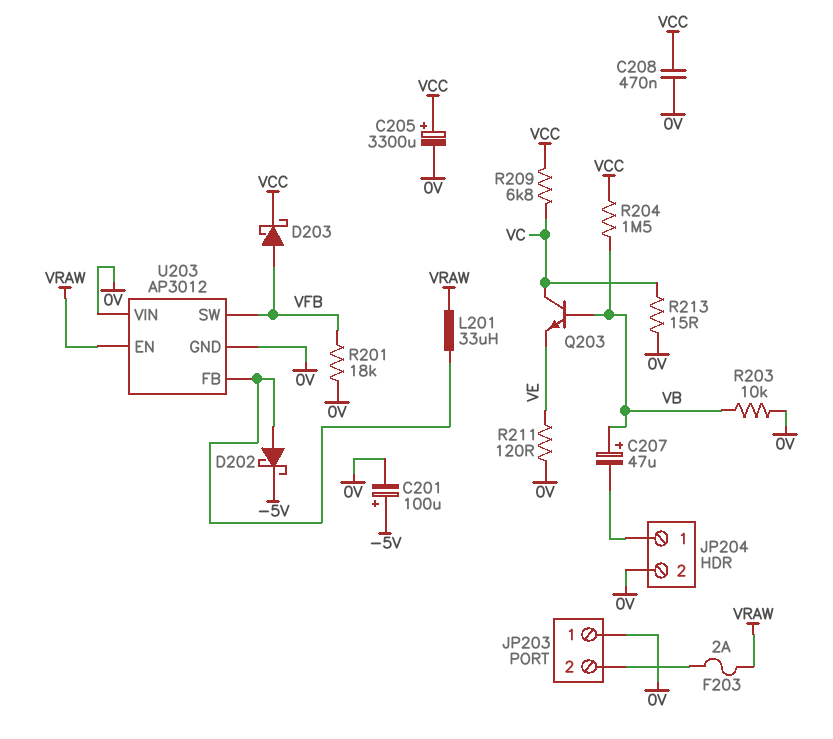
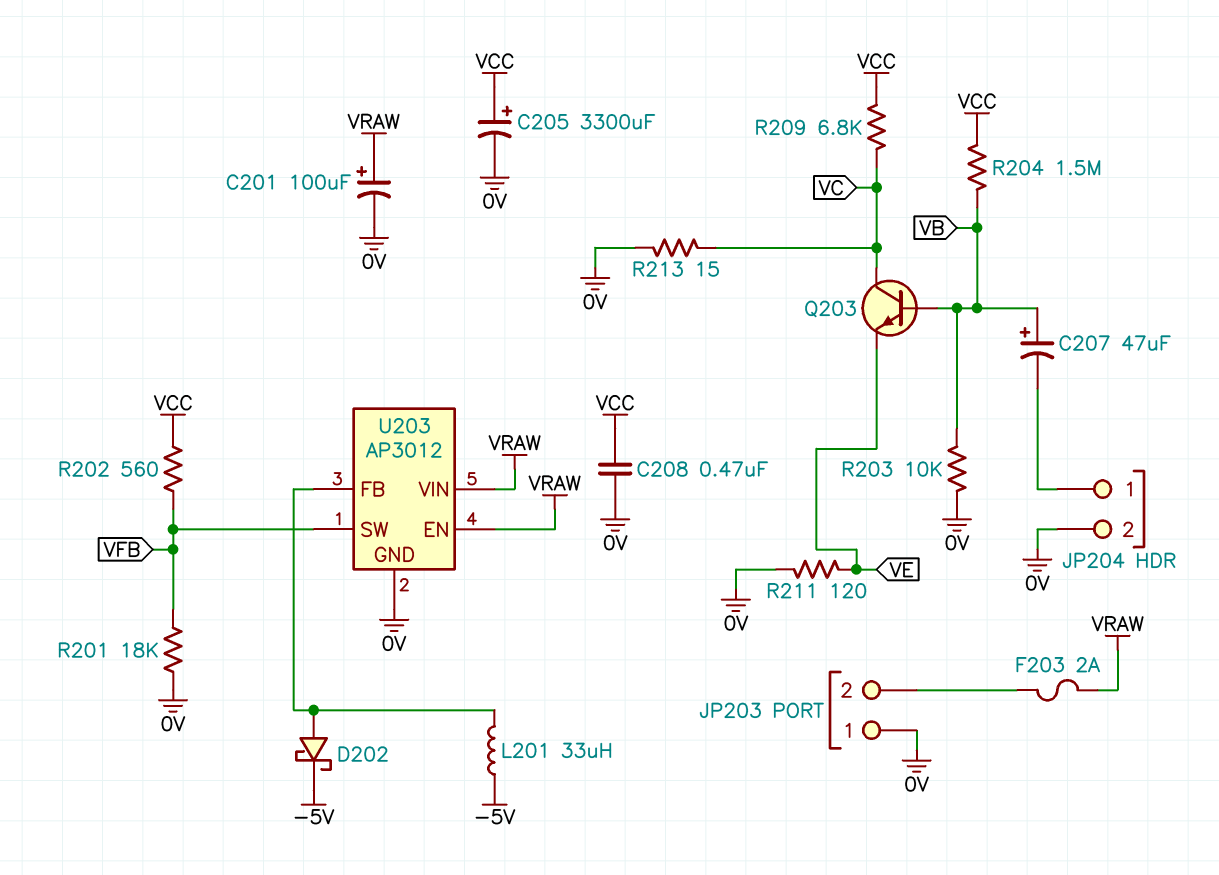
C201: 100uF (plus -5V, minus 0V) -> 100uF (plus VRAW, minus 0V)
D203: schottky (A VFB, K VCC) -> none
L201: 33uH (U203/FB, VRAW) -> 33uH (-5V, U203/FB)
R202: none -> 560 (VCC, VFB)
U203 pin VIN: 0V -> VRAW

